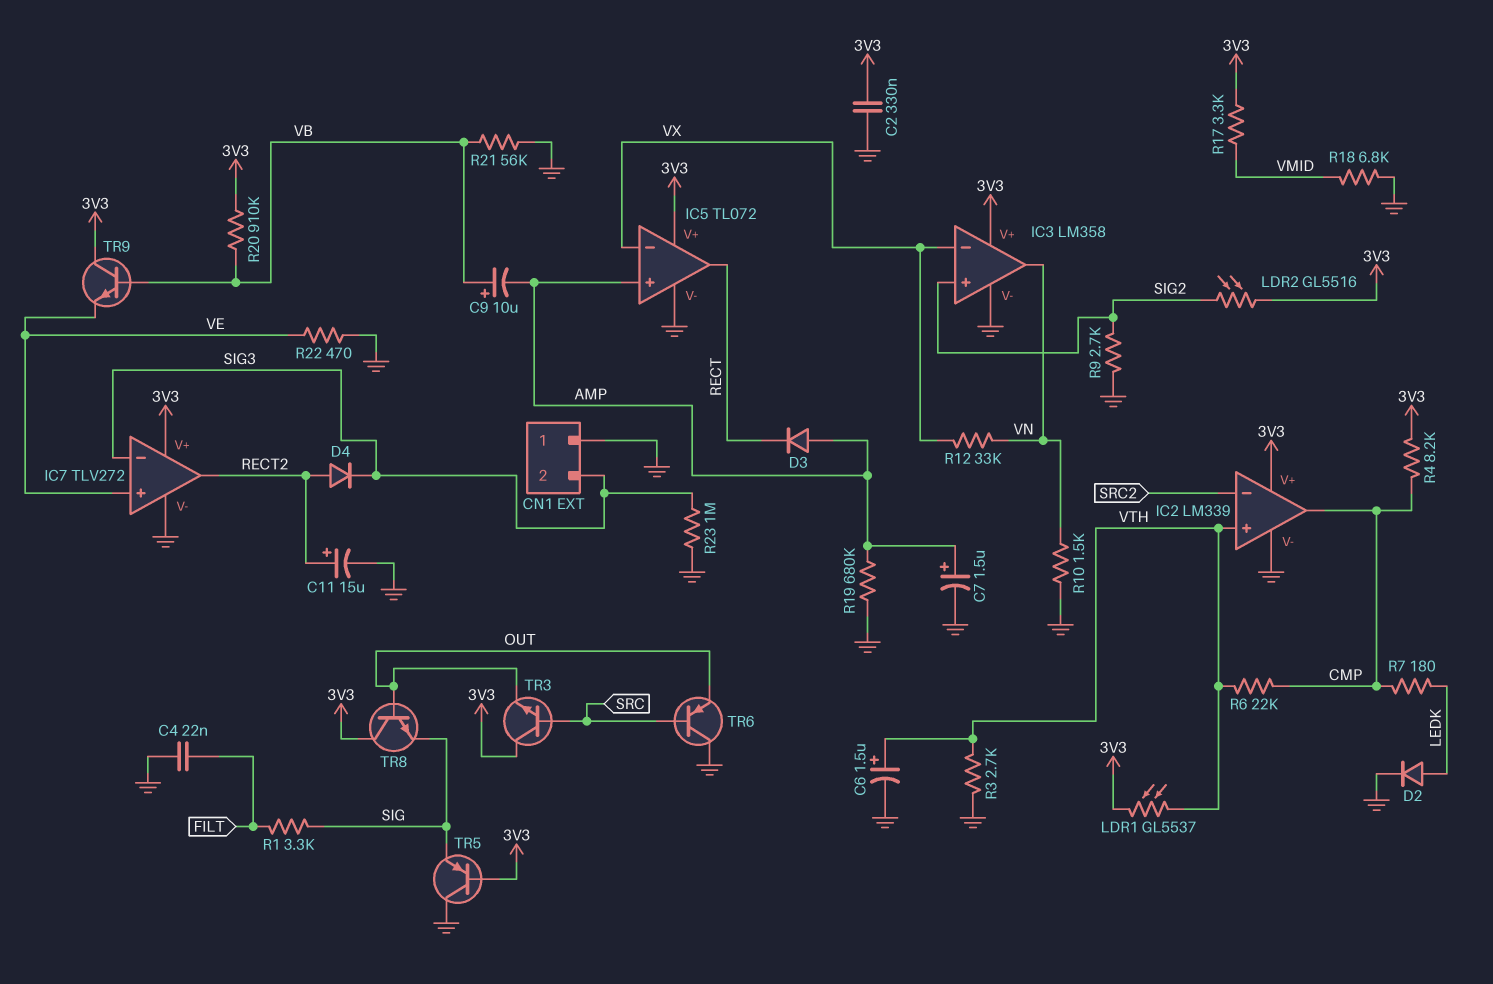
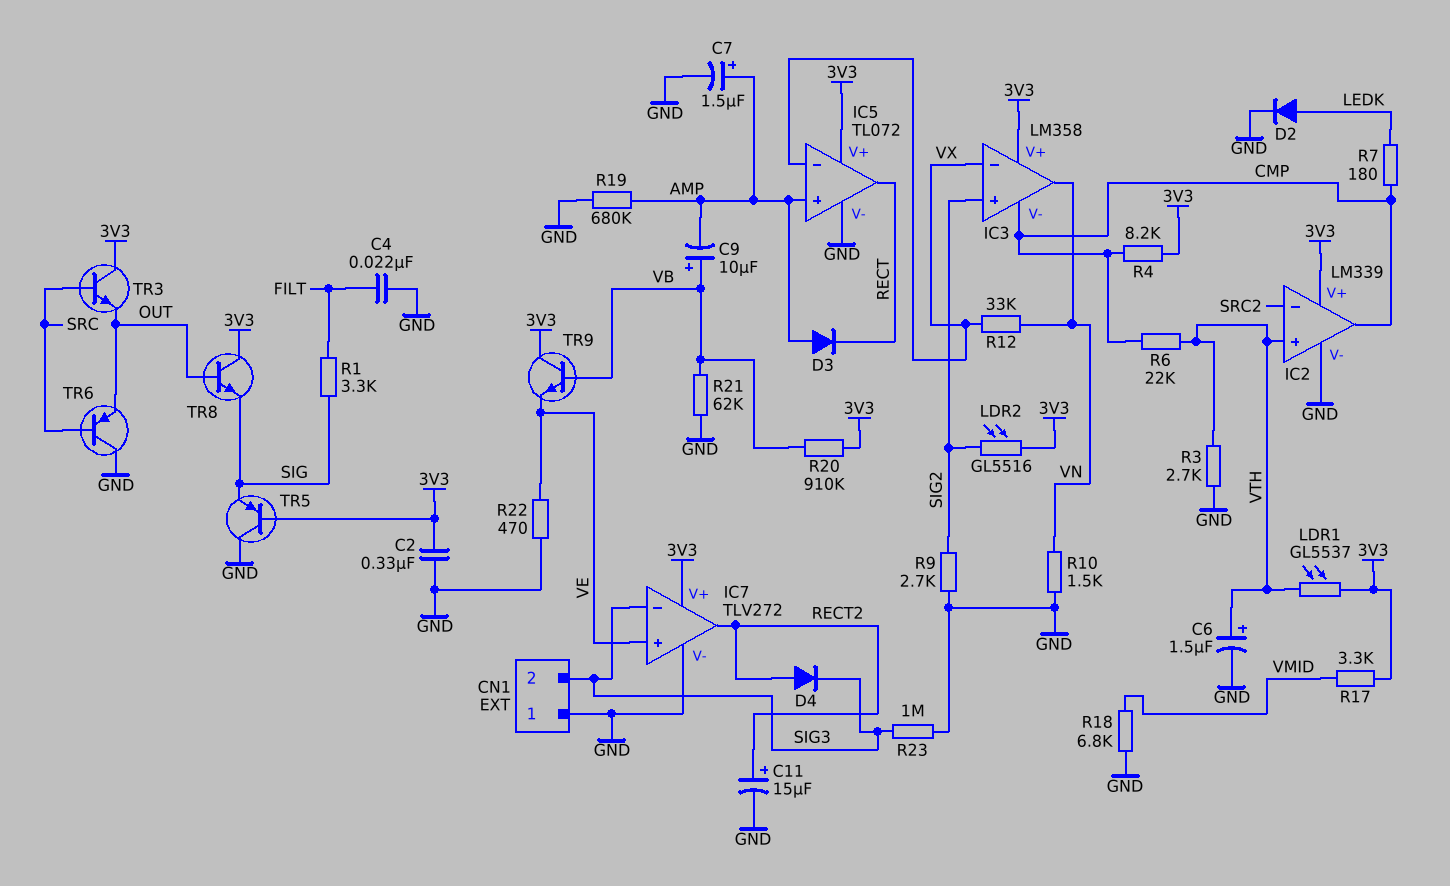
IC3 pin V-: GND -> CMP
R21: 56k (GND, VB) -> 62k (GND, VB)

